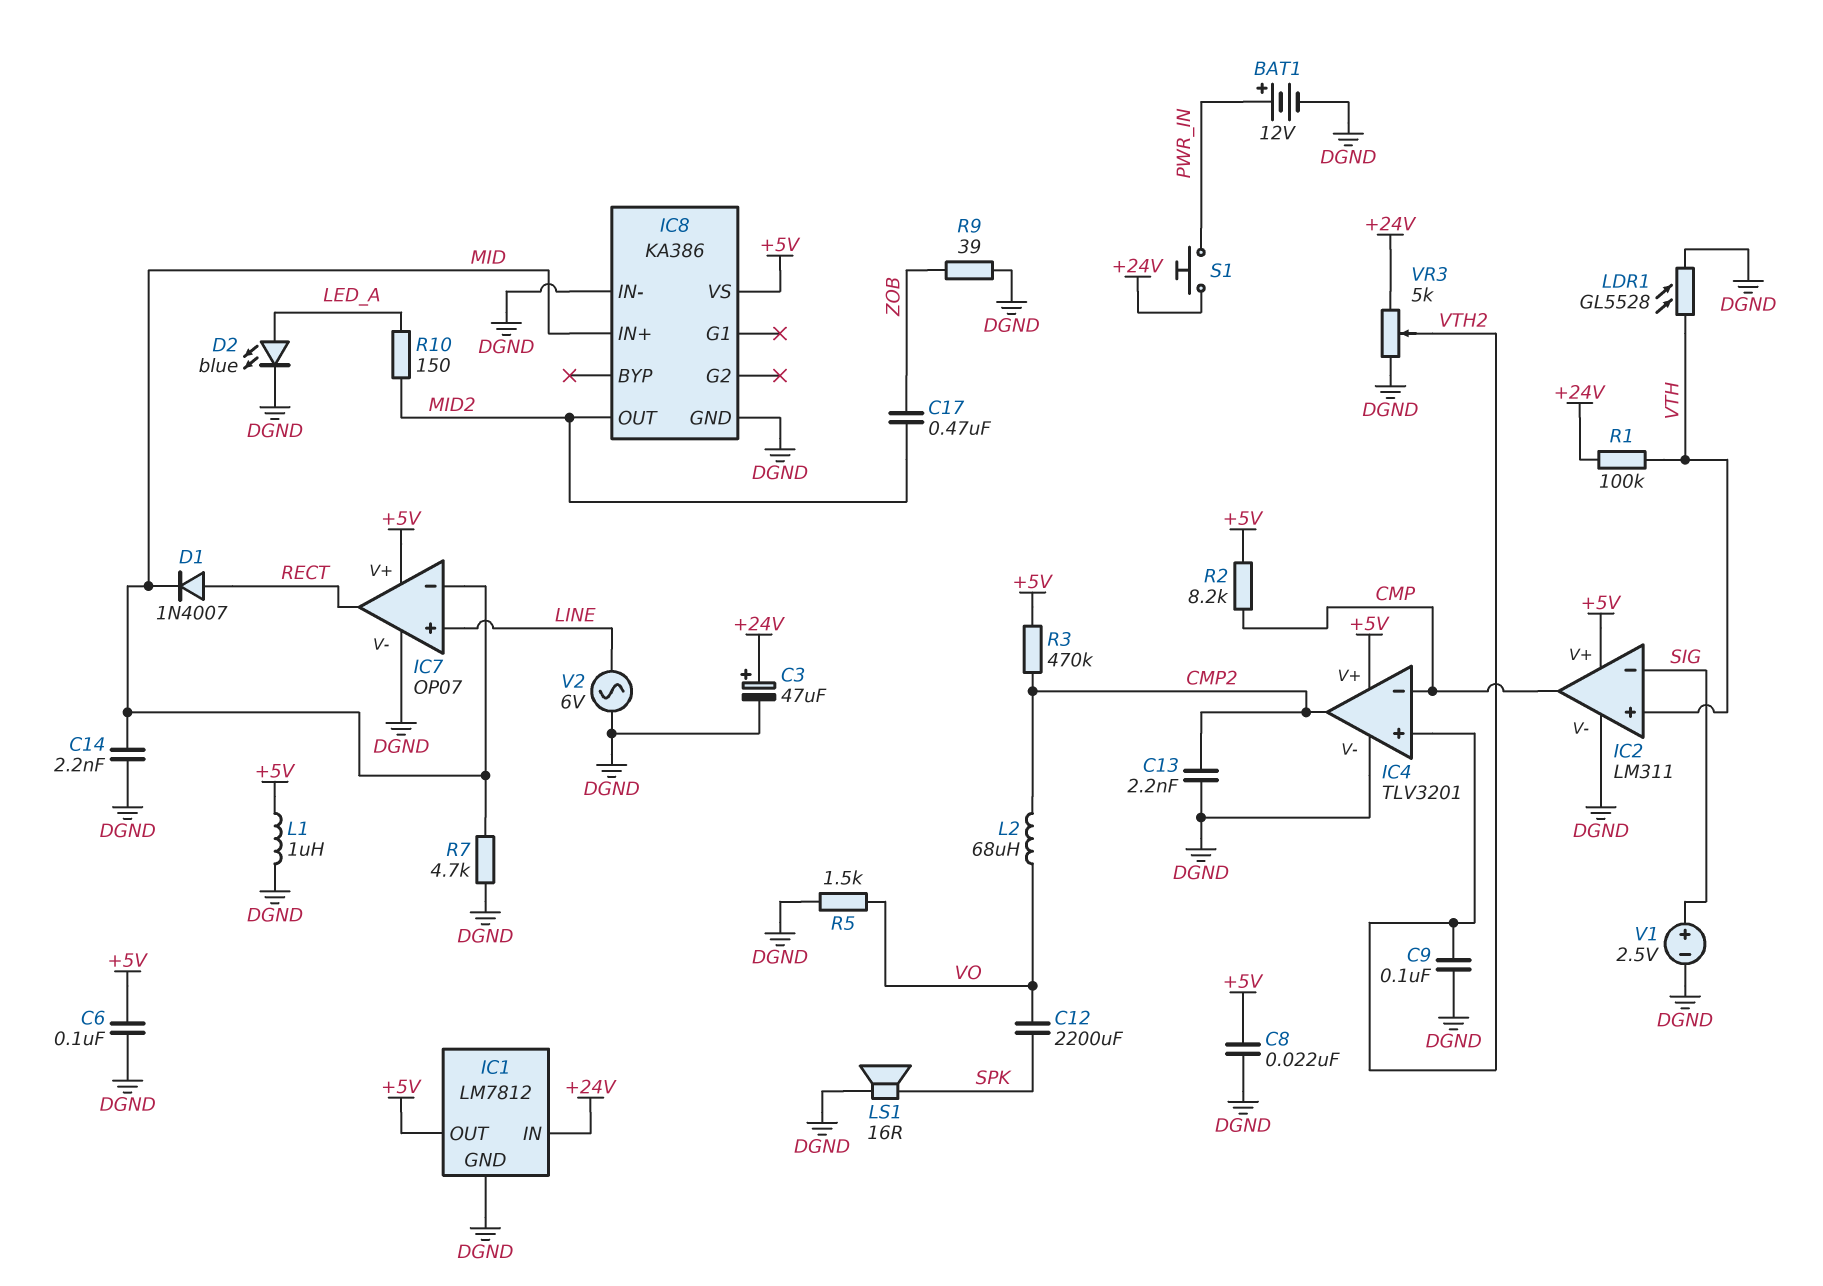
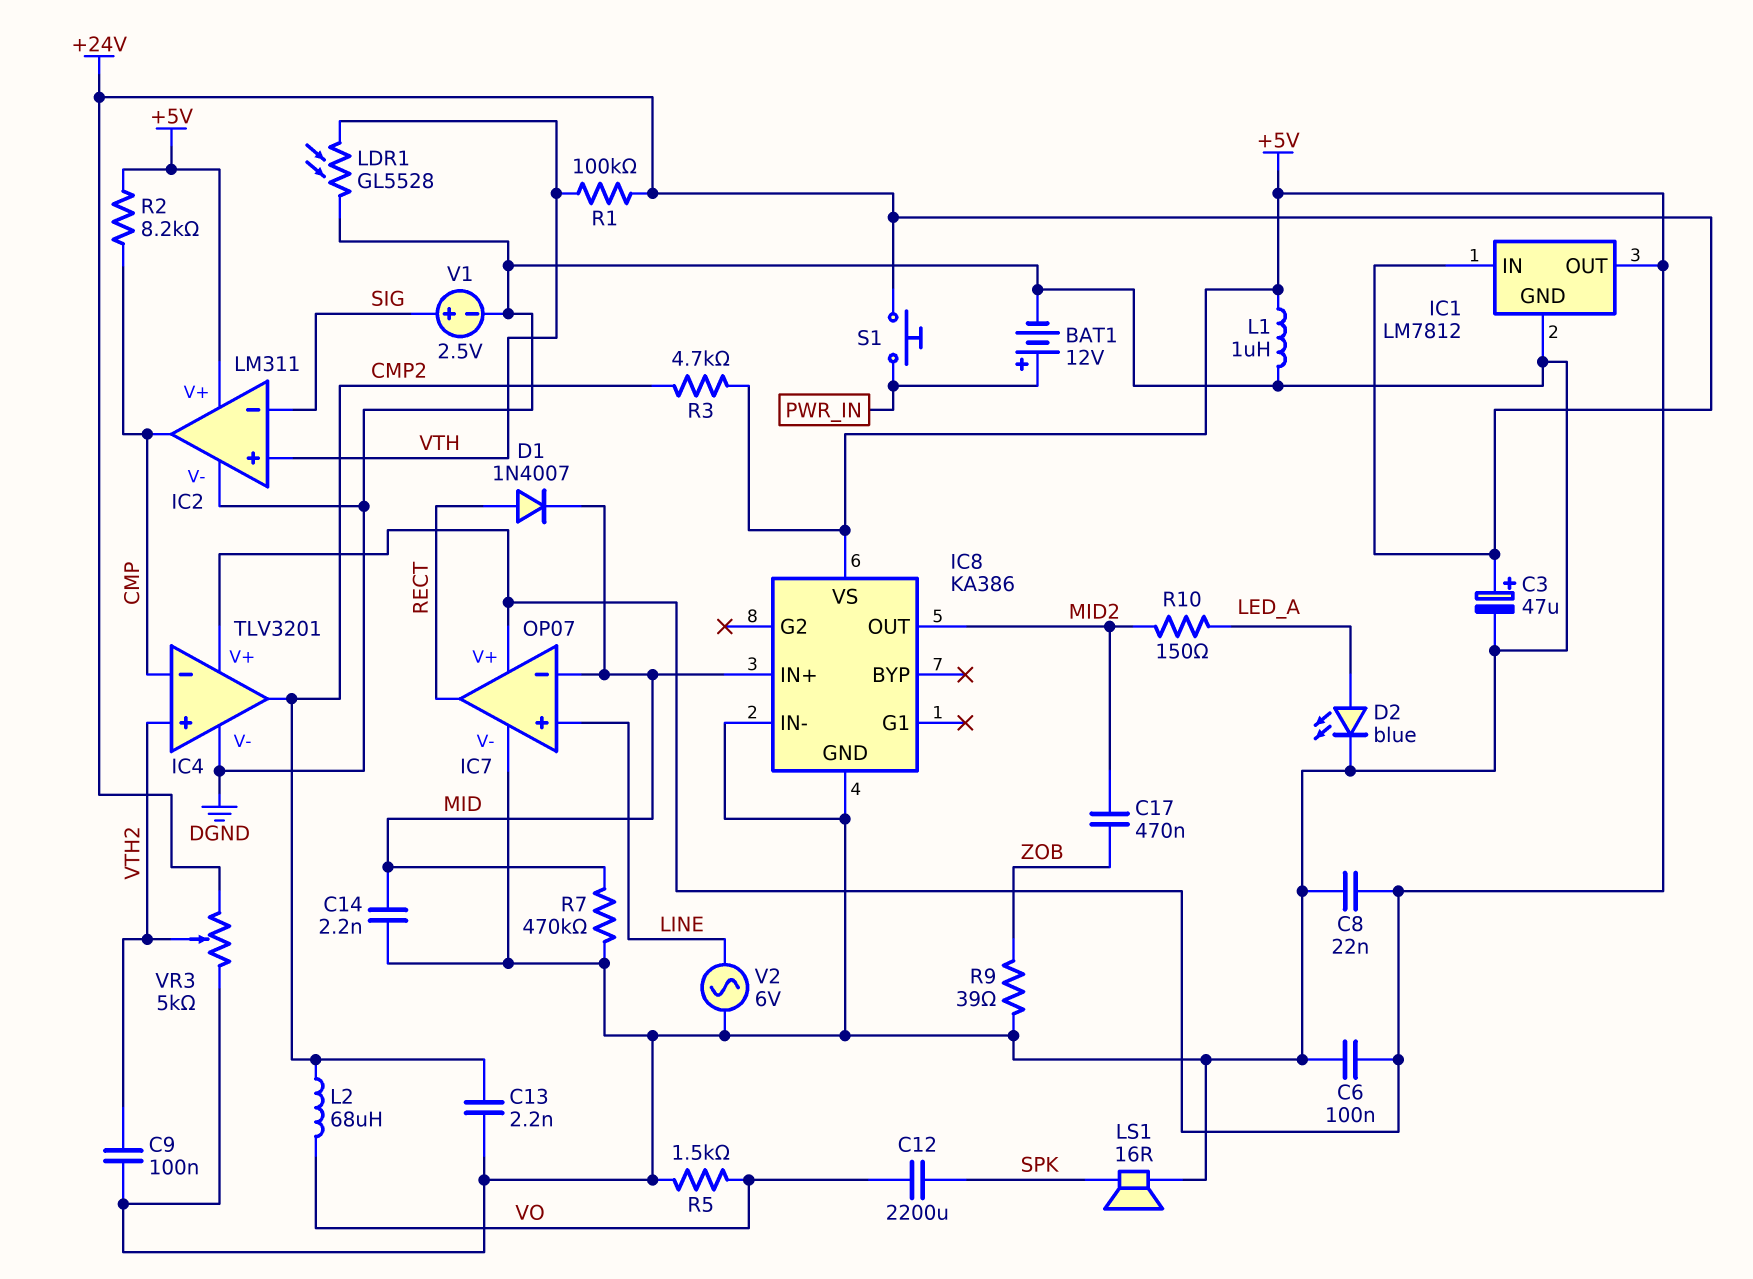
R3: 470k (+5V, CMP2) -> 4.7k (+5V, CMP2)
R7: 4.7k (DGND, MID) -> 470k (DGND, MID)

